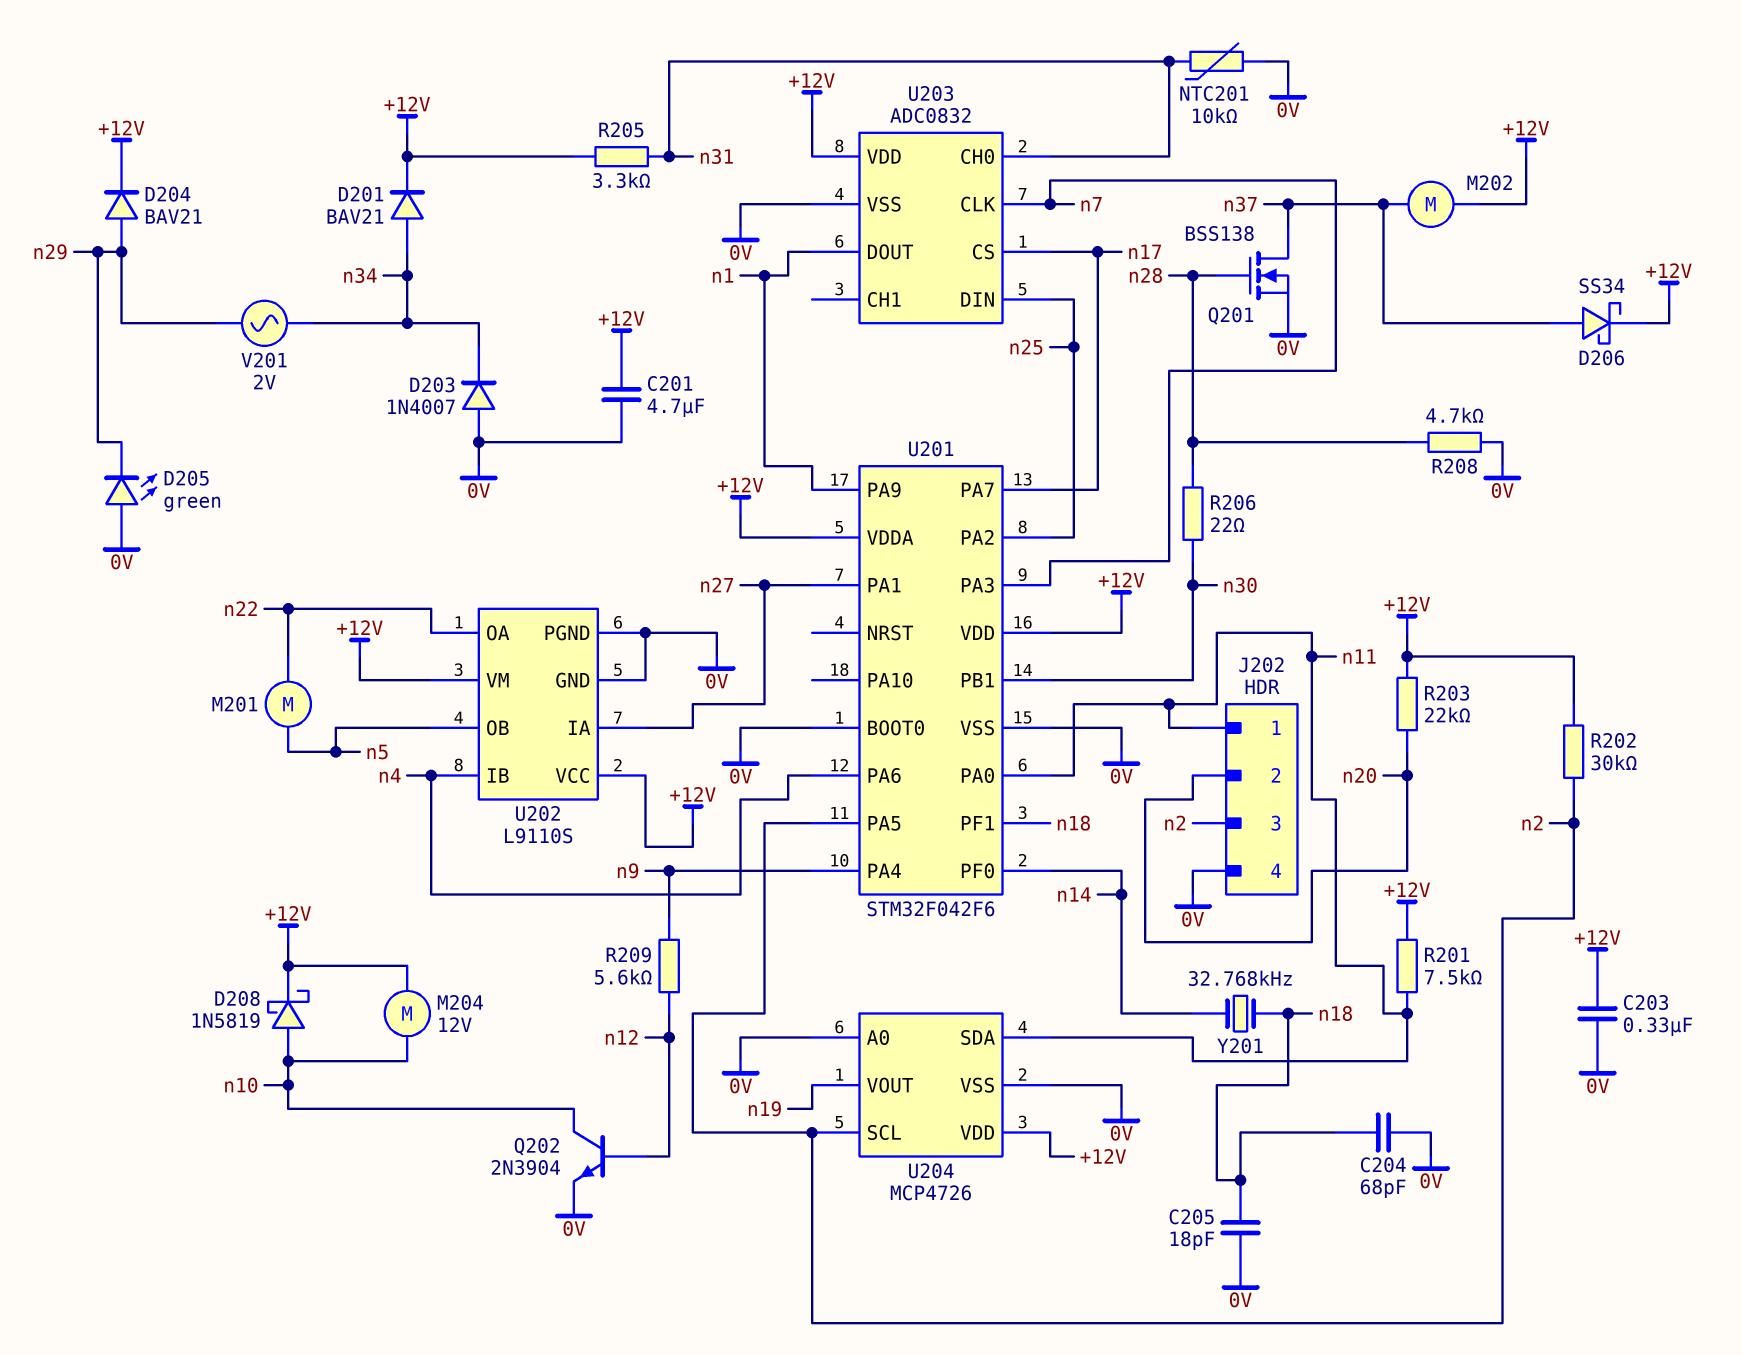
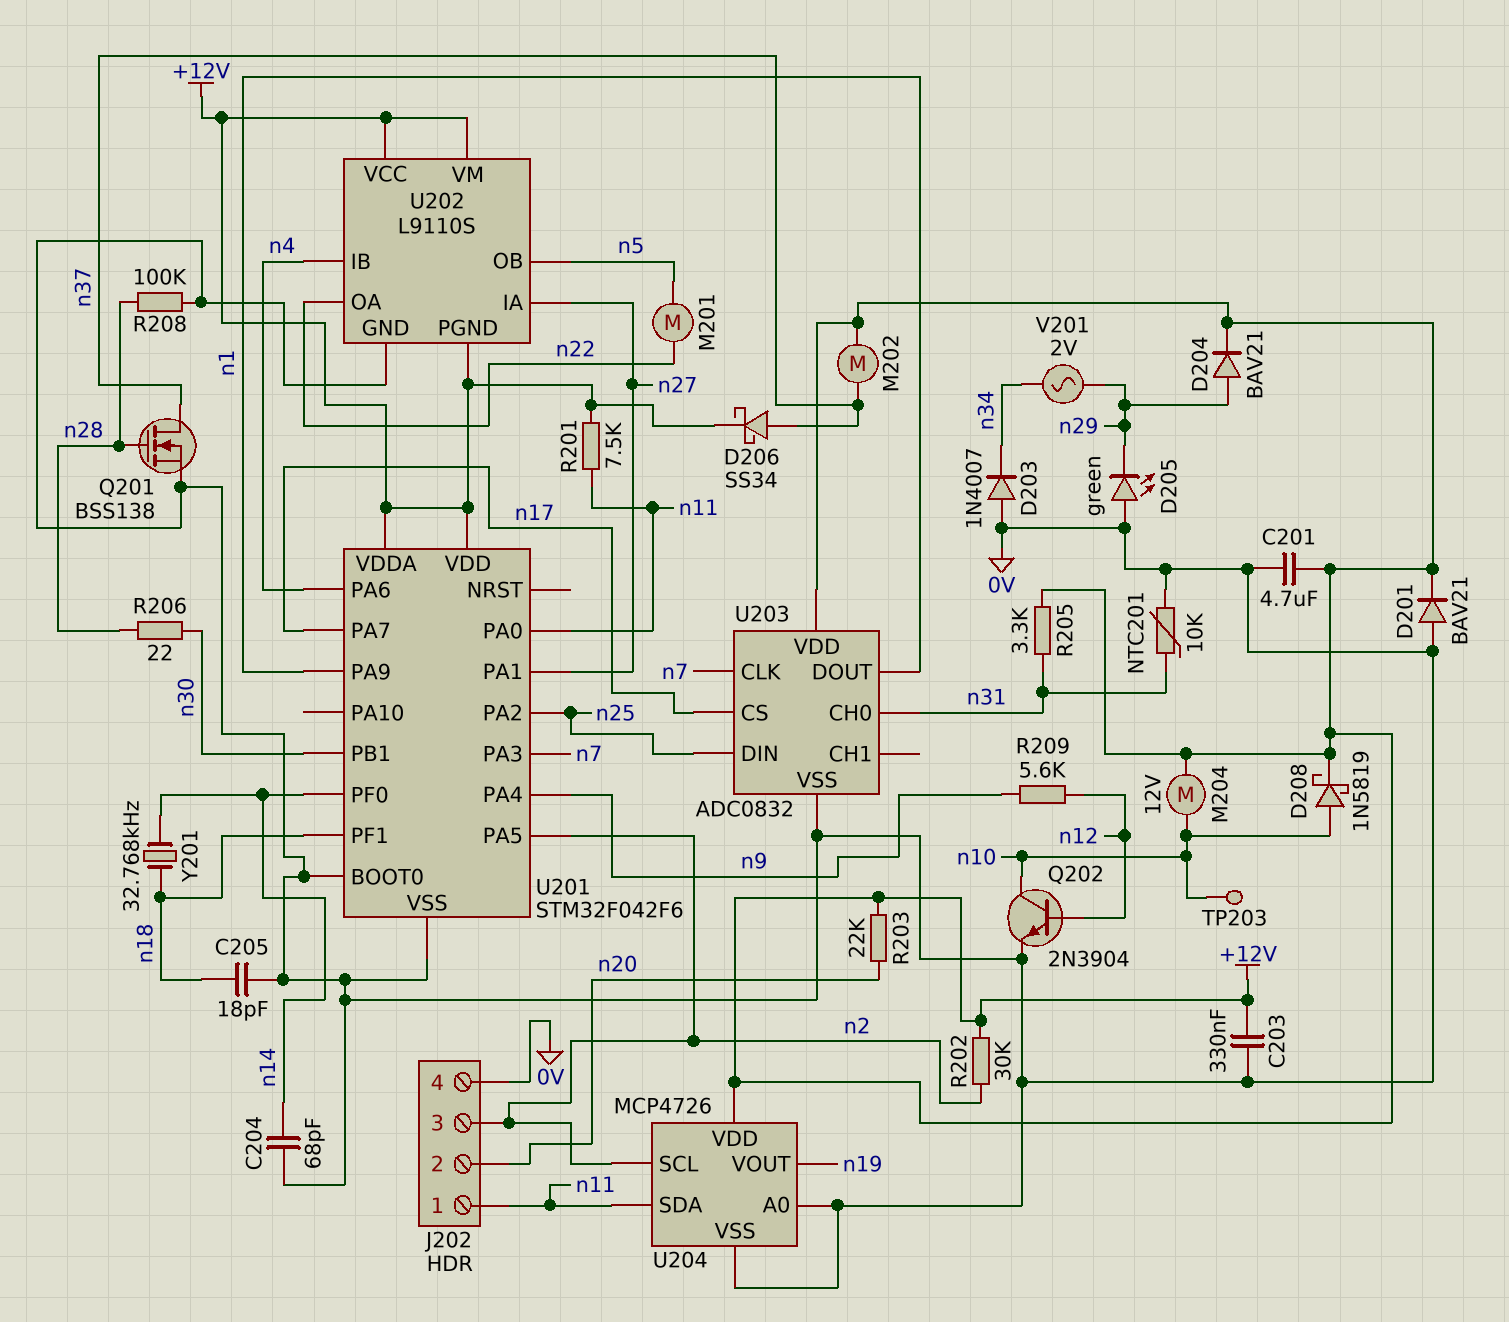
C204: 68pF (0V, n18) -> 68pF (0V, n14)
D201: diode BAV21 (A n34, K +12V) -> diode BAV21 (A 0V, K +12V)
R208: 4.7k (0V, n28) -> 100k (0V, n28)
TP203: none -> test point (n10)
U202 pin PGND: 0V -> +12V

